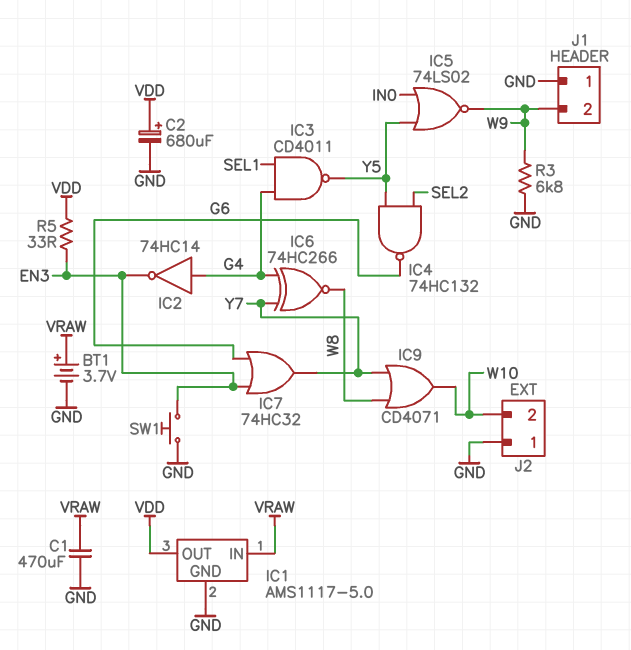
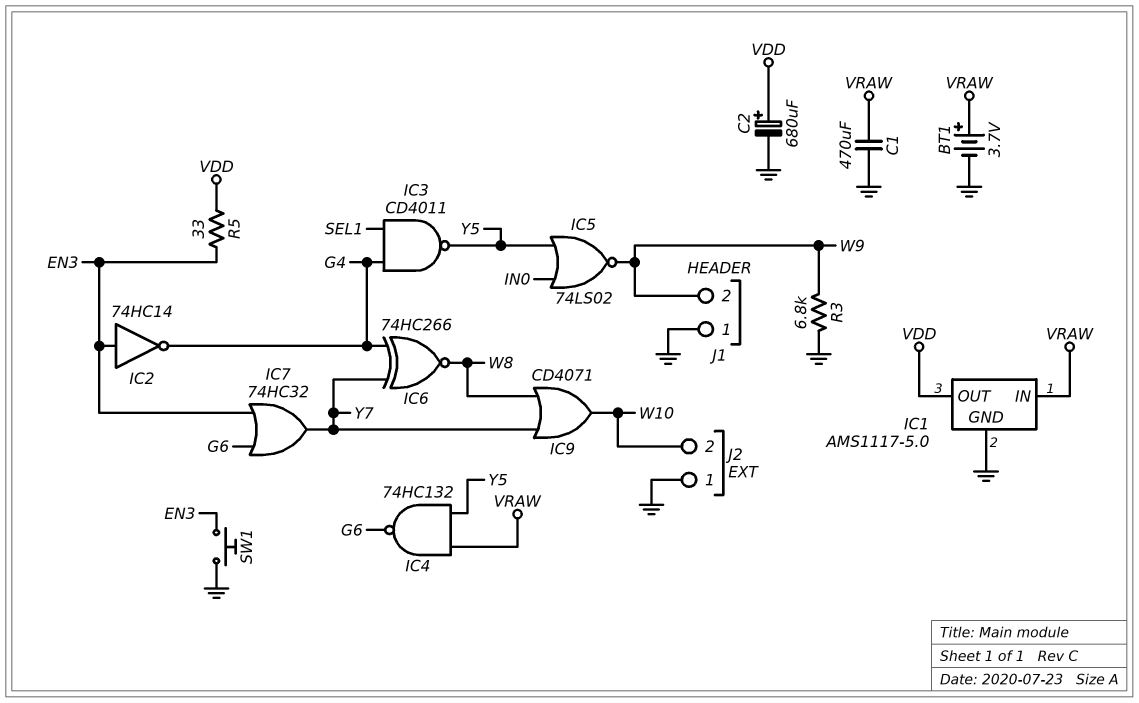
IC2: NOT 74HC14 (in G4, out EN3) -> NOT 74HC14 (in EN3, out G4)
IC4: NAND 74HC132 (in SEL2, in Y5, out G6) -> NAND 74HC132 (in VRAW, in Y5, out G6)

